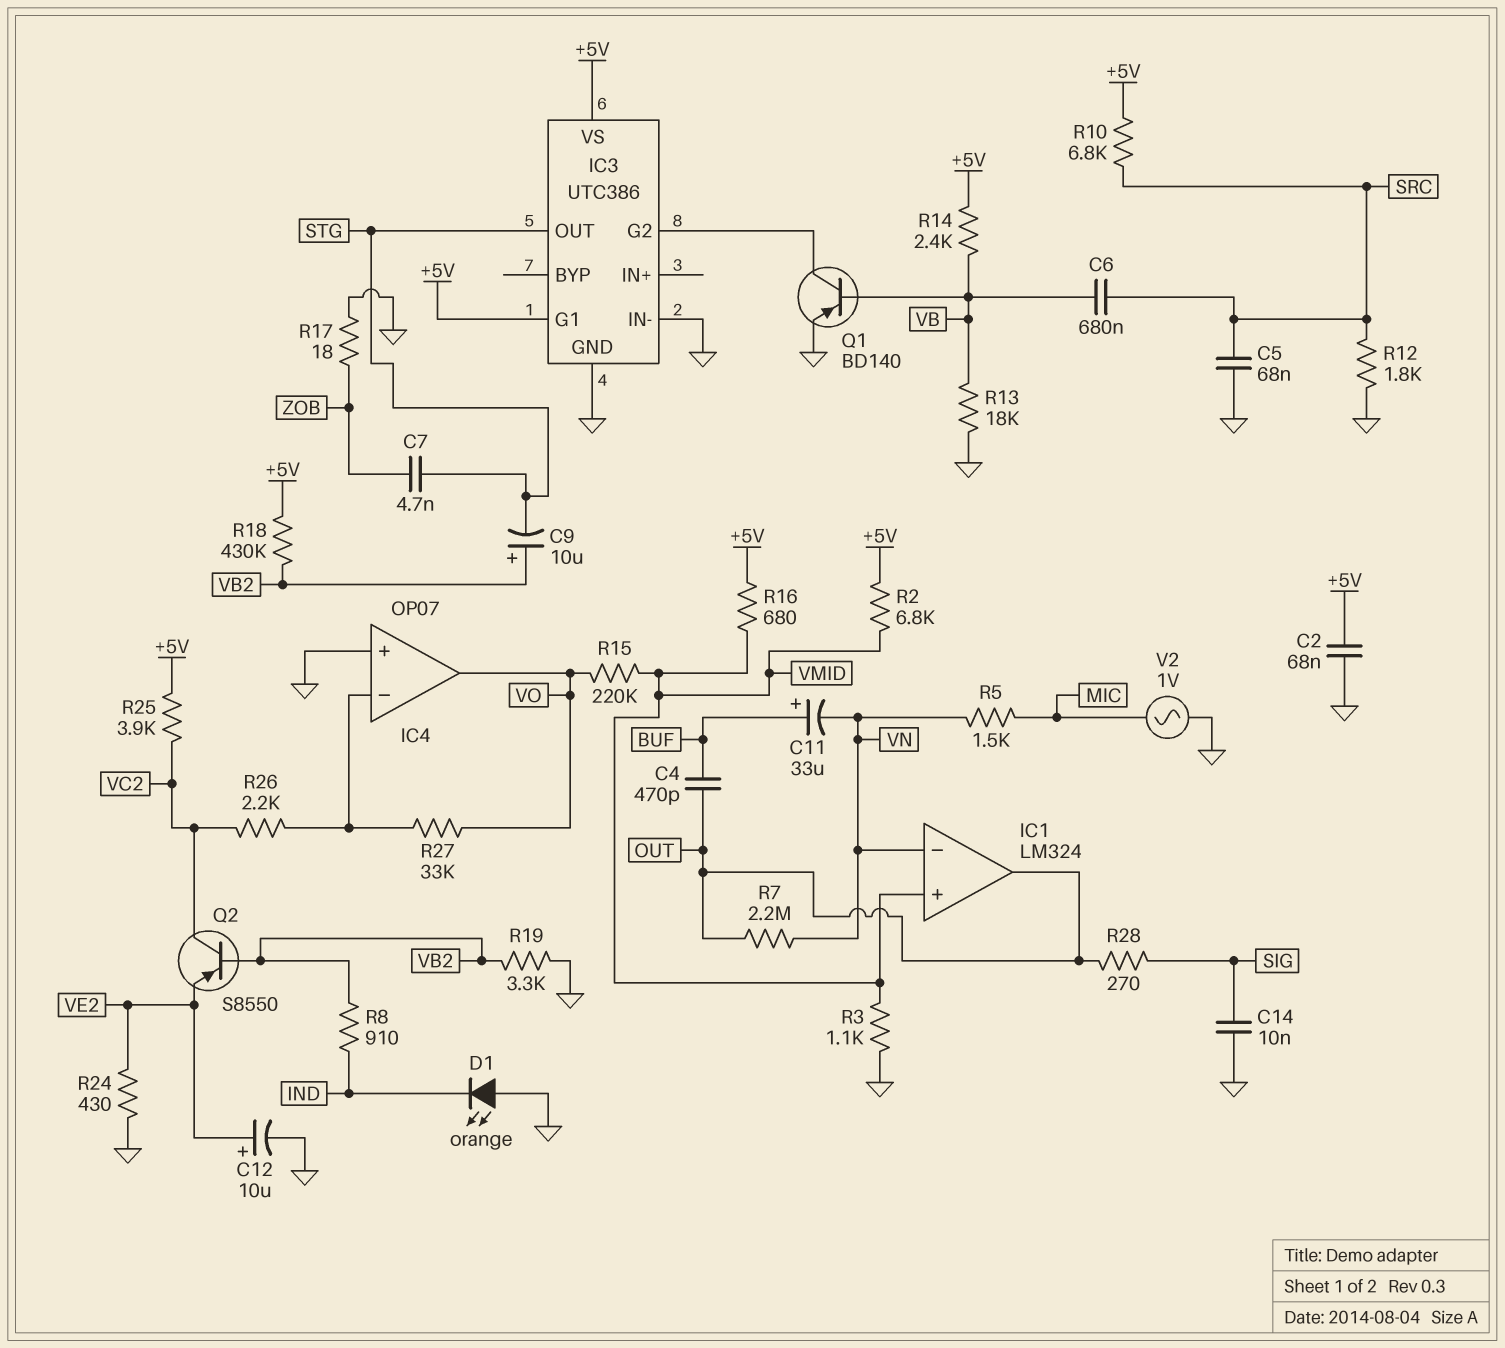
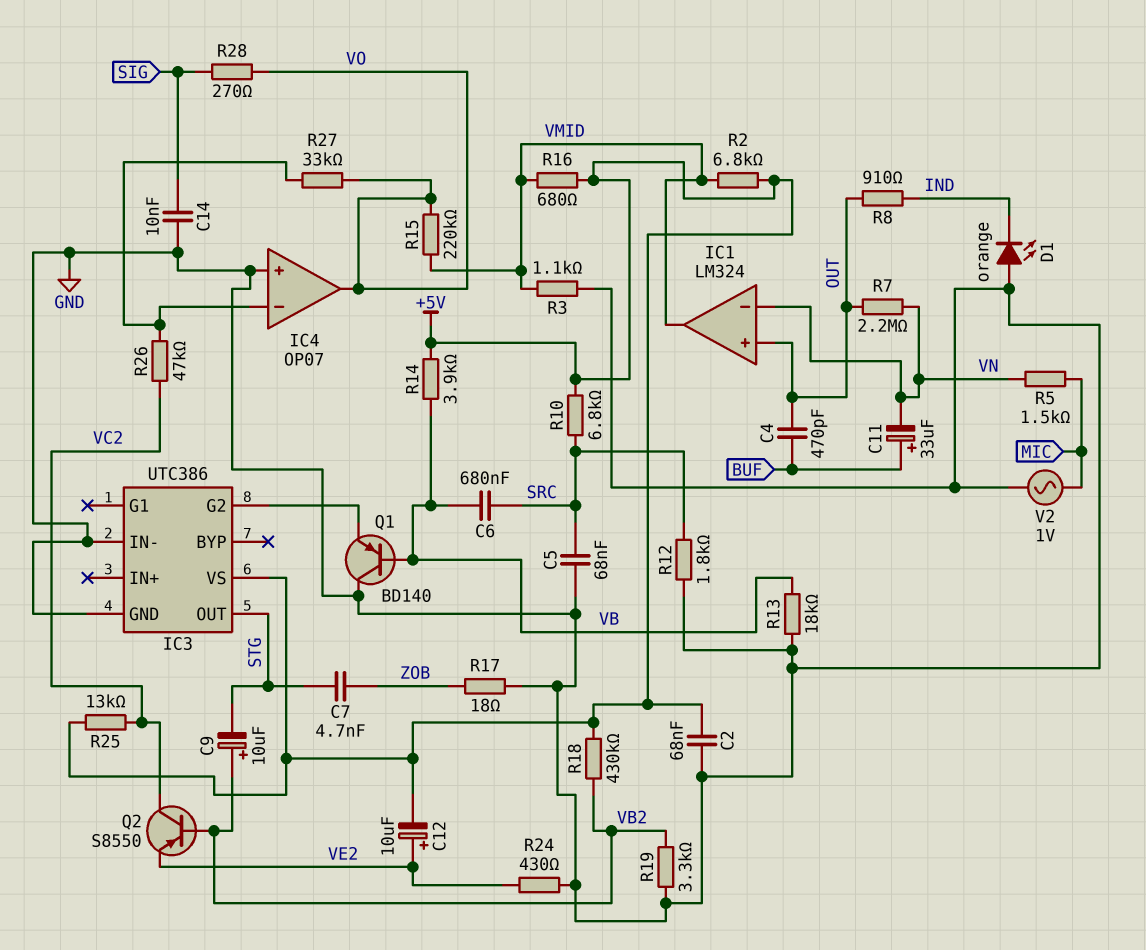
C12: 10uF (plus VE2, minus GND) -> 10uF (plus VE2, minus +5V)
IC1 pin in+: VMID -> OUT
IC1 pin out: OUT -> VMID
IC3 pin G1: +5V -> none
Q1: PNP BD140 (B VB, C IC3/G2, E GND) -> PNP BD140 (B VB, C GND, E IC3/G2)
R8: 910 (IND, VB2) -> 910 (IND, OUT)
R14: 2.4k (+5V, VB) -> 3.9k (+5V, VB)
R25: 3.9k (+5V, VC2) -> 13k (+5V, VC2)
R26: 2.2k (IC4/in-, VC2) -> 47k (IC4/in-, VC2)
R28: 270 (OUT, SIG) -> 270 (SIG, VO)

